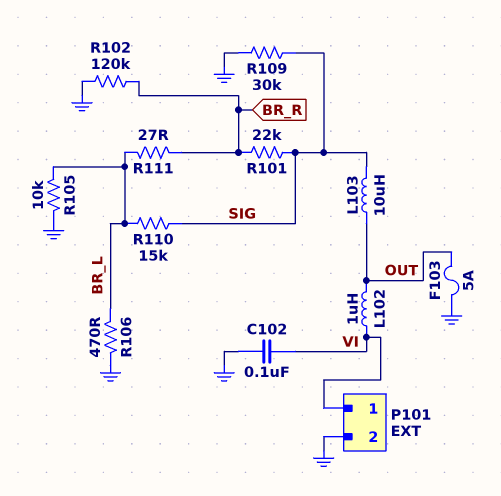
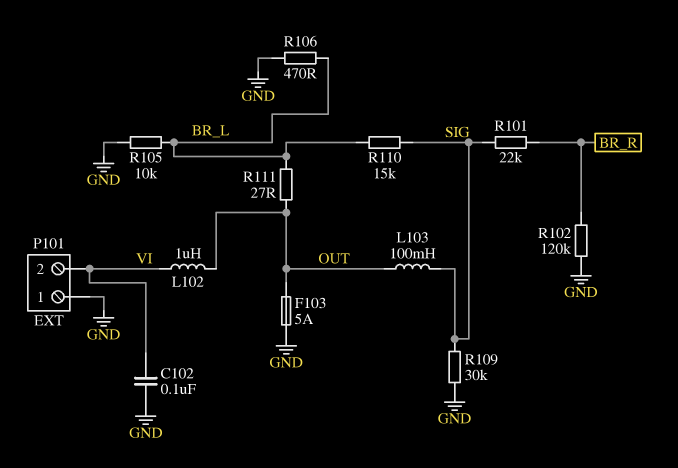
L103: 10uH (OUT, SIG) -> 100mH (OUT, SIG)
P101 pin 1: VI -> GND
P101 pin 2: GND -> VI
R111: 27 (BR_L, BR_R) -> 27 (BR_L, OUT)

